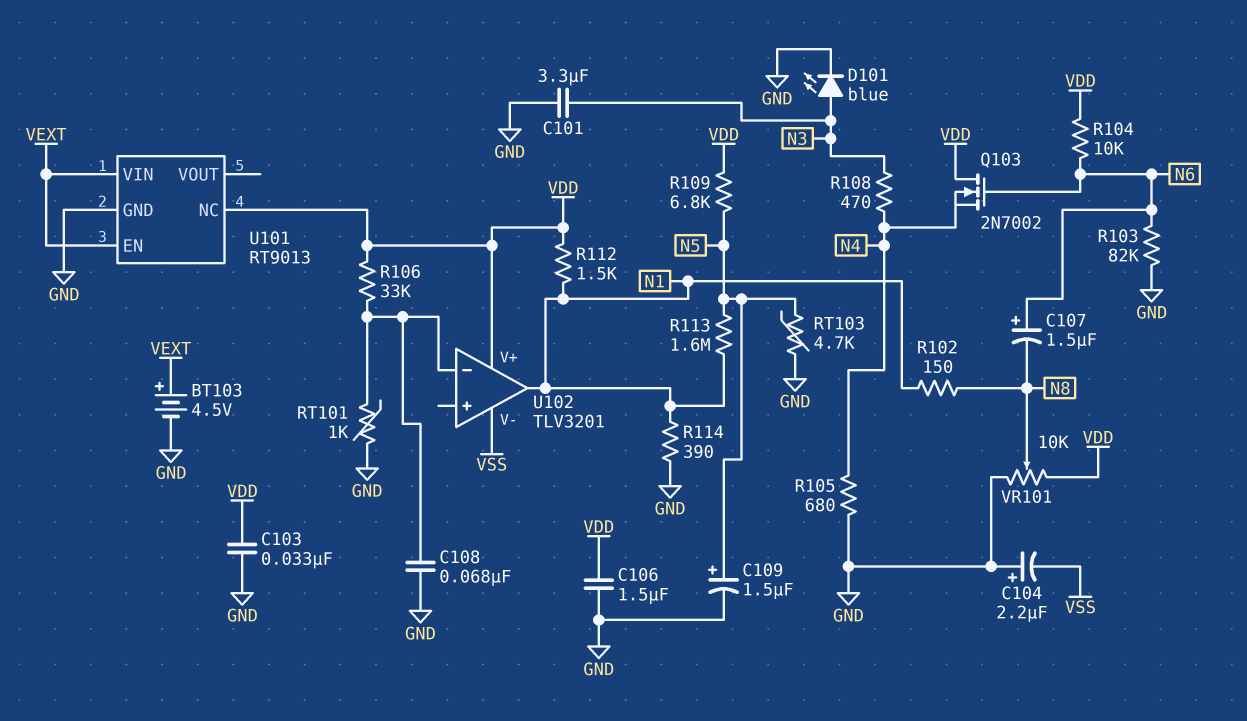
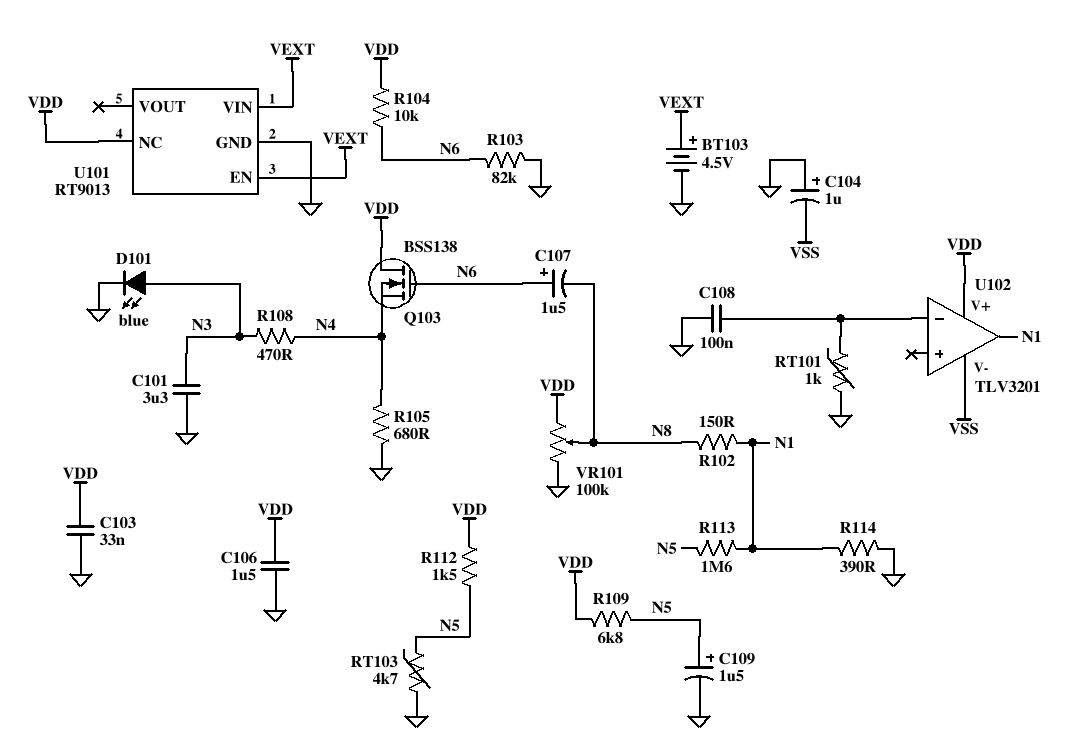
C104: 2.2uF (plus GND, minus VSS) -> 1uF (plus GND, minus VSS)
C108: 68nF (GND, U102/in-) -> 100nF (GND, U102/in-)
Q103: NMOS 2N7002 (G N6, D VDD, S N4) -> NMOS BSS138 (G N6, D VDD, S N4)
R106: 33k (U102/in-, VDD) -> none
R112: 1.5k (N1, VDD) -> 1.5k (N5, VDD)
VR101: 10k (GND, VDD, wiper N8) -> 100k (GND, VDD, wiper N8)

